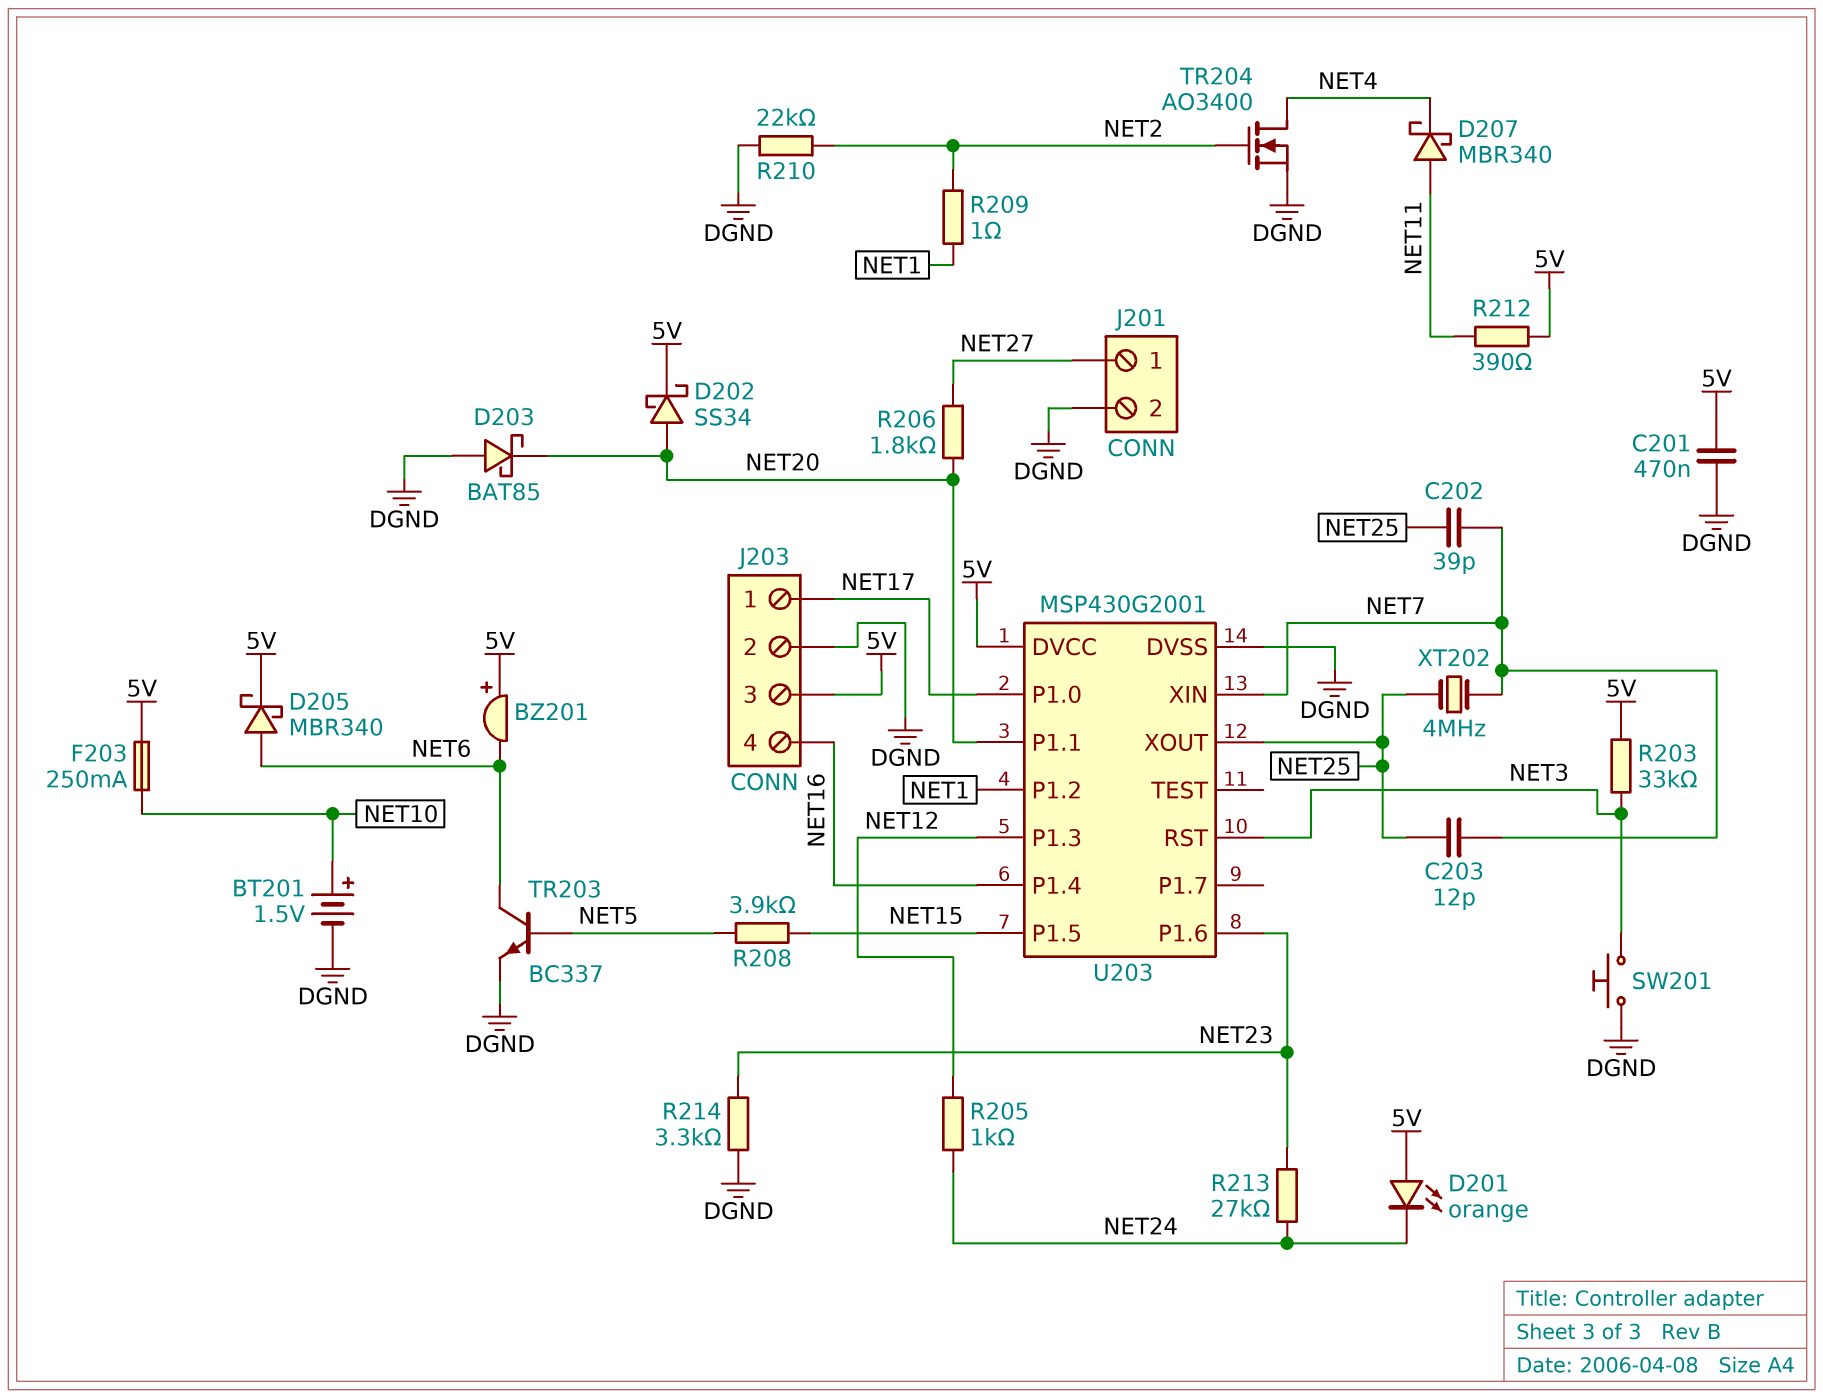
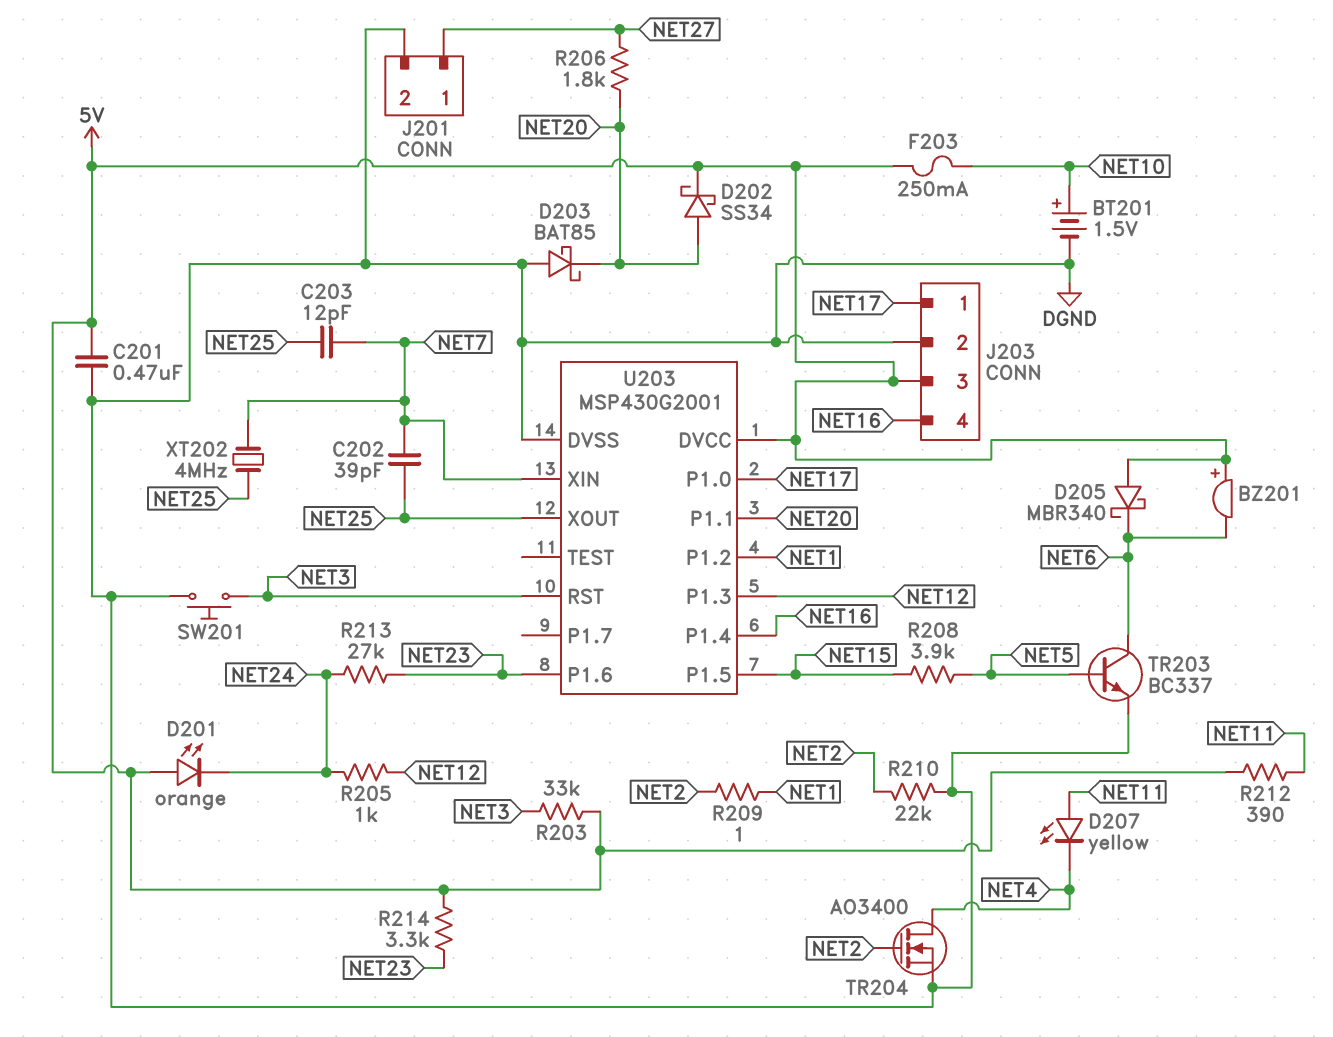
D205: schottky MBR340 (A NET6, K 5V) -> schottky MBR340 (A 5V, K NET6)
D207: schottky MBR340 (A NET11, K NET4) -> LED yellow (A NET11, K NET4)
R214: 3.3k (DGND, NET23) -> 3.3k (5V, NET23)

